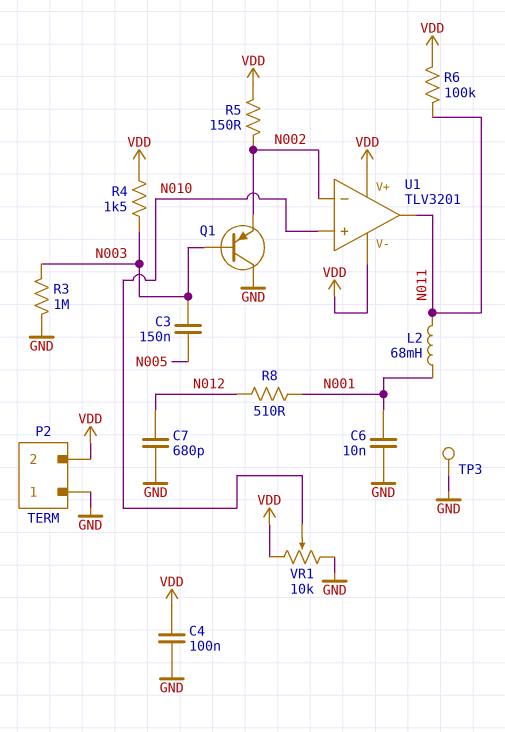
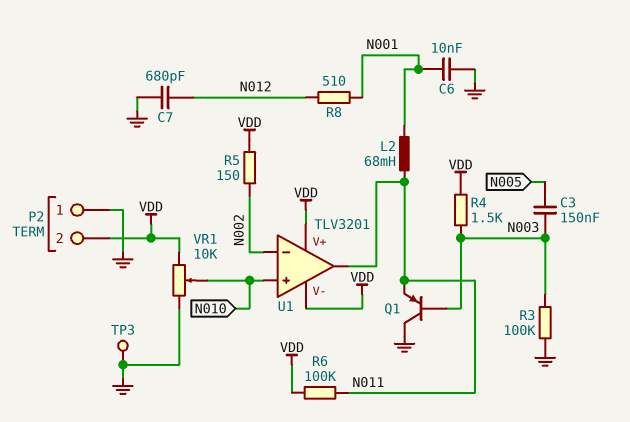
C4: 100nF (GND, VDD) -> none
Q1: PNP (B N003, C GND, E N002) -> PNP (B N003, C GND, E N011)
R3: 1M (GND, N003) -> 100k (GND, N003)

